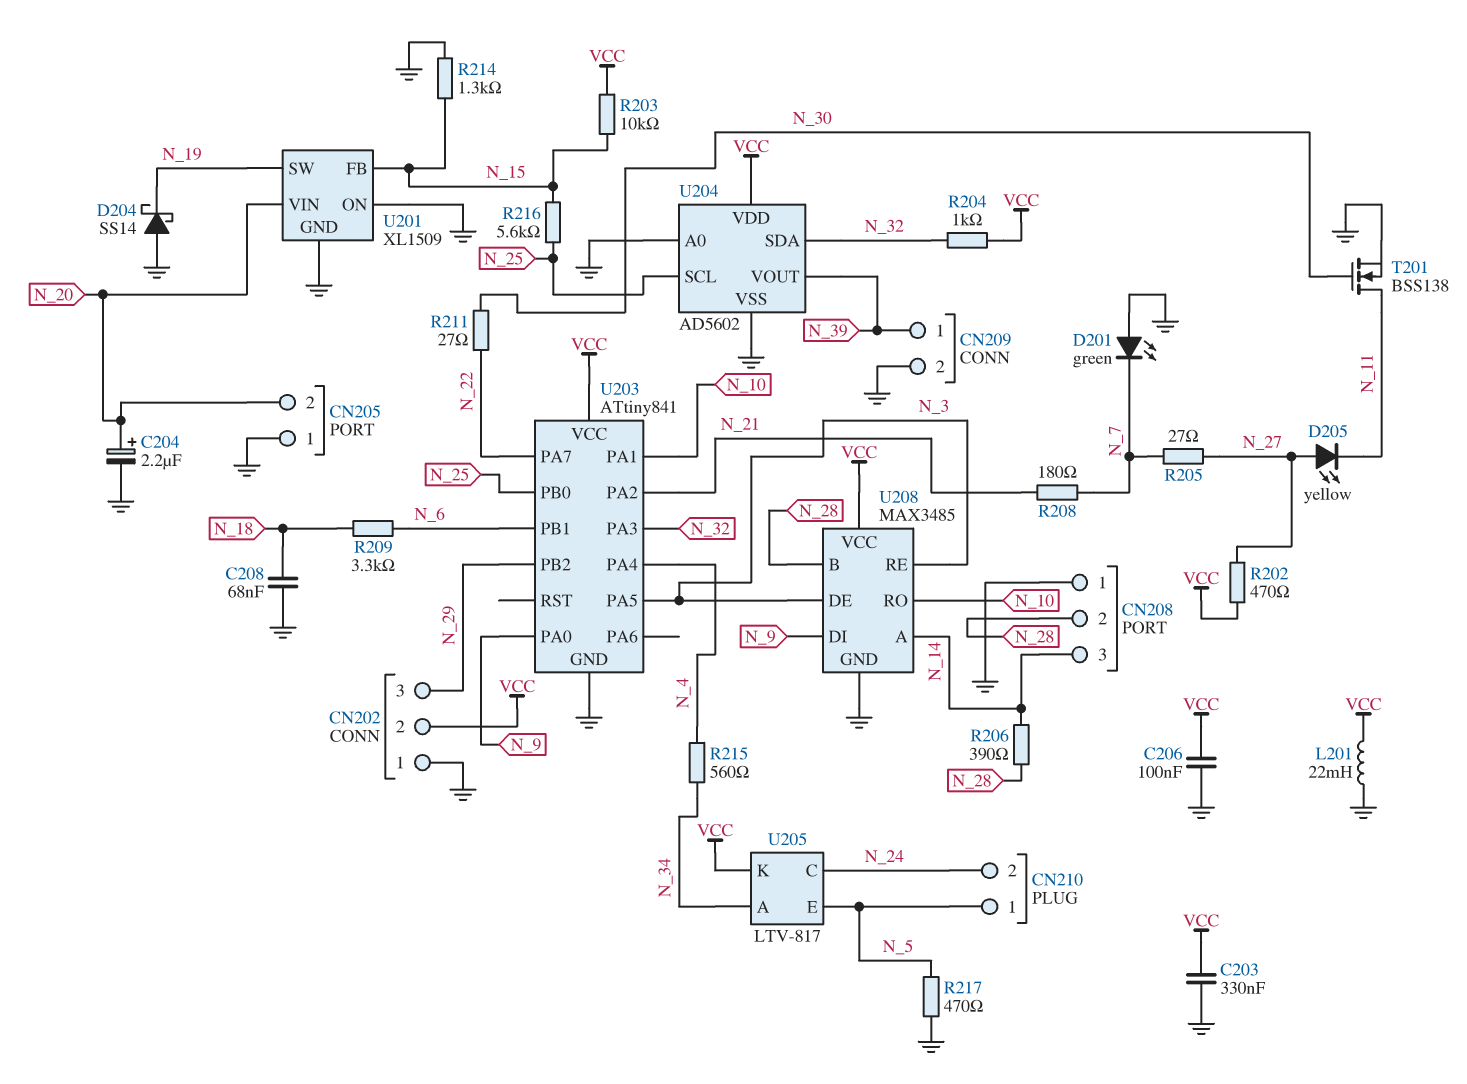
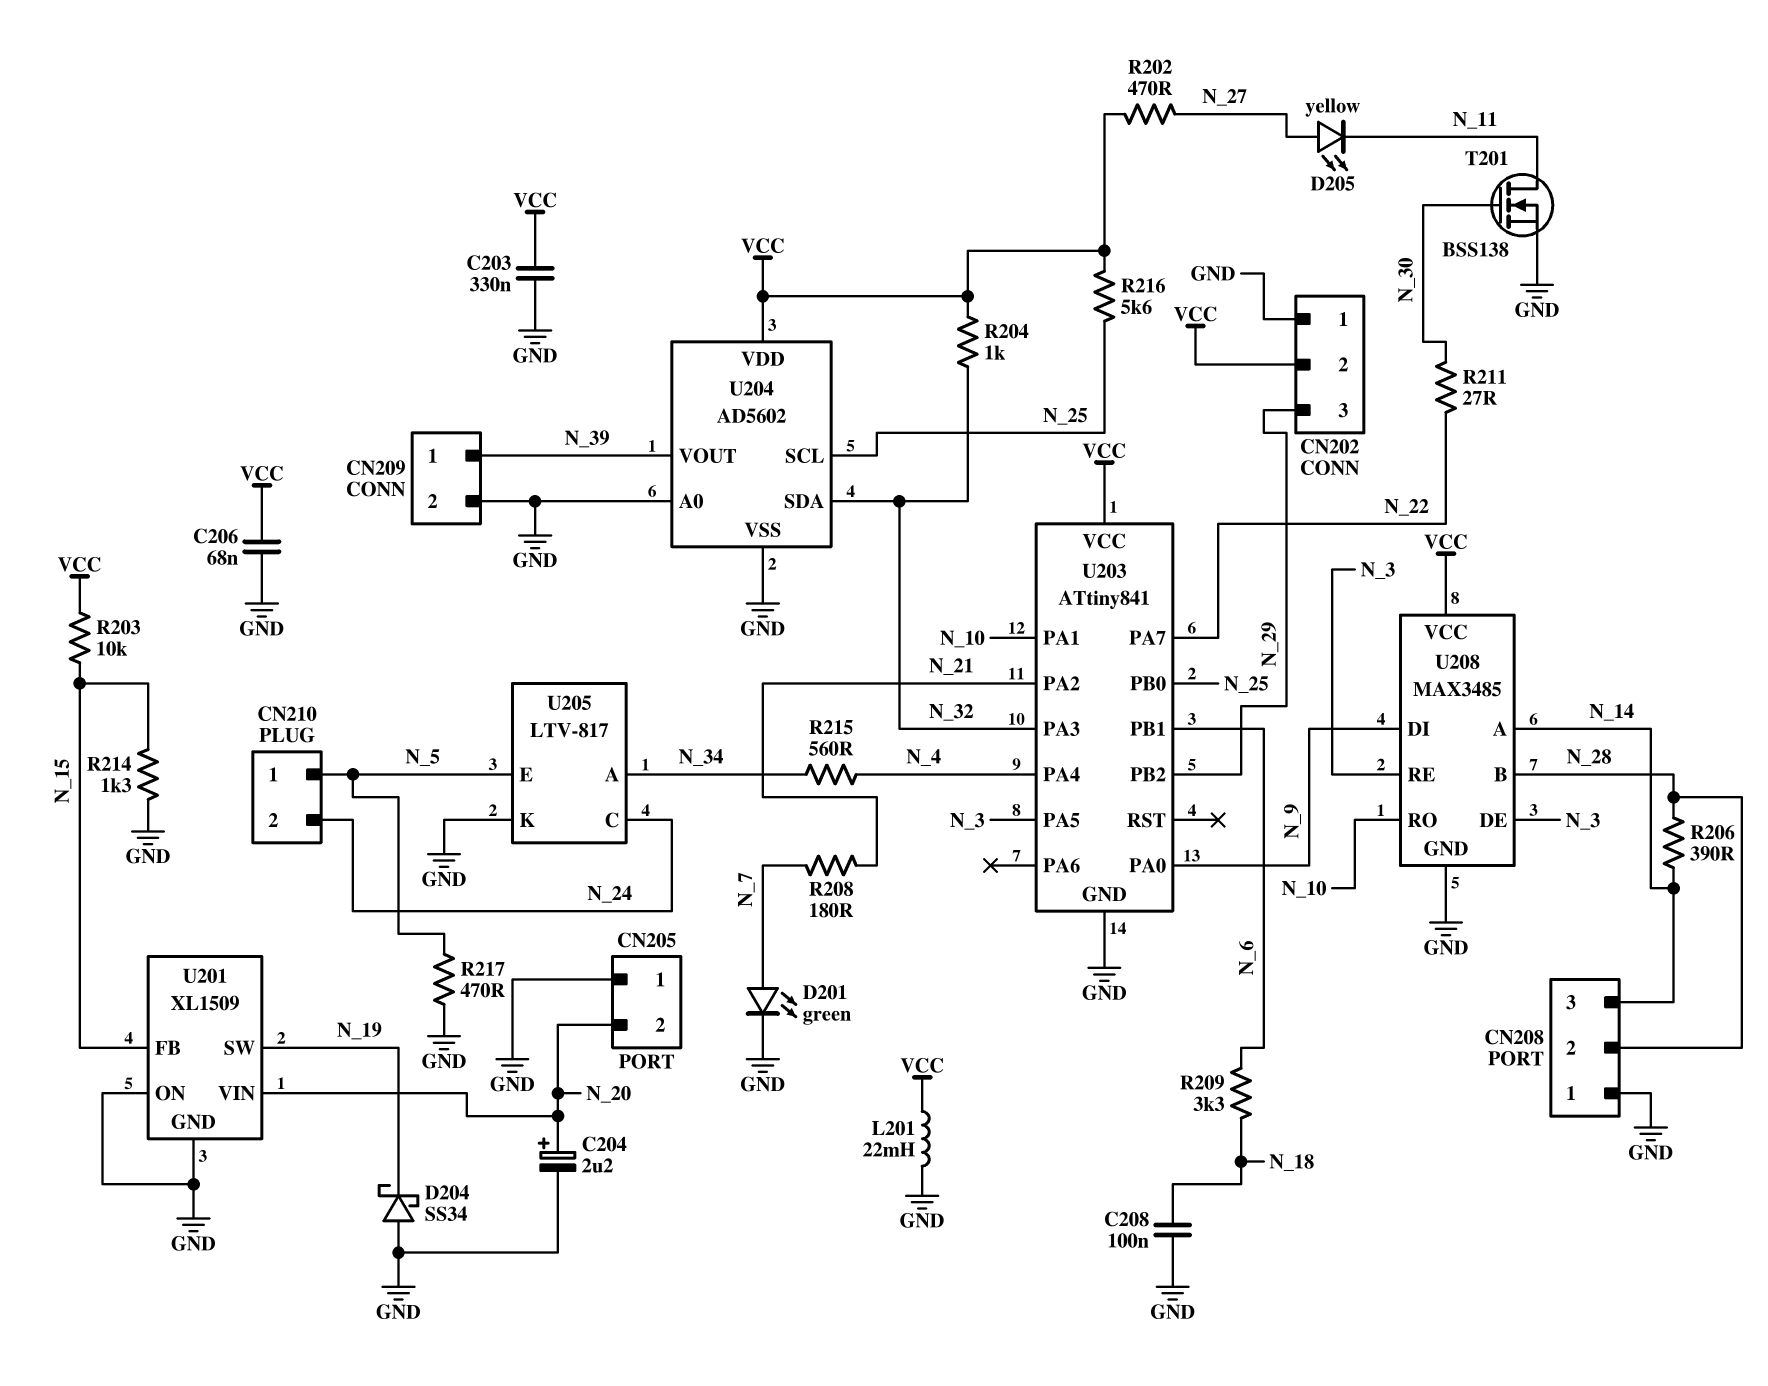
C206: 100nF (GND, VCC) -> 68nF (GND, VCC)
C208: 68nF (GND, N_18) -> 100nF (GND, N_18)
D201: LED green (A GND, K N_7) -> LED green (A N_7, K GND)
D204: schottky SS14 (A GND, K N_19) -> schottky SS34 (A GND, K N_19)
R205: 27 (N_7, N_27) -> none
R216: 5.6k (N_15, N_25) -> 5.6k (N_25, VCC)
U205 pin K: VCC -> GND

